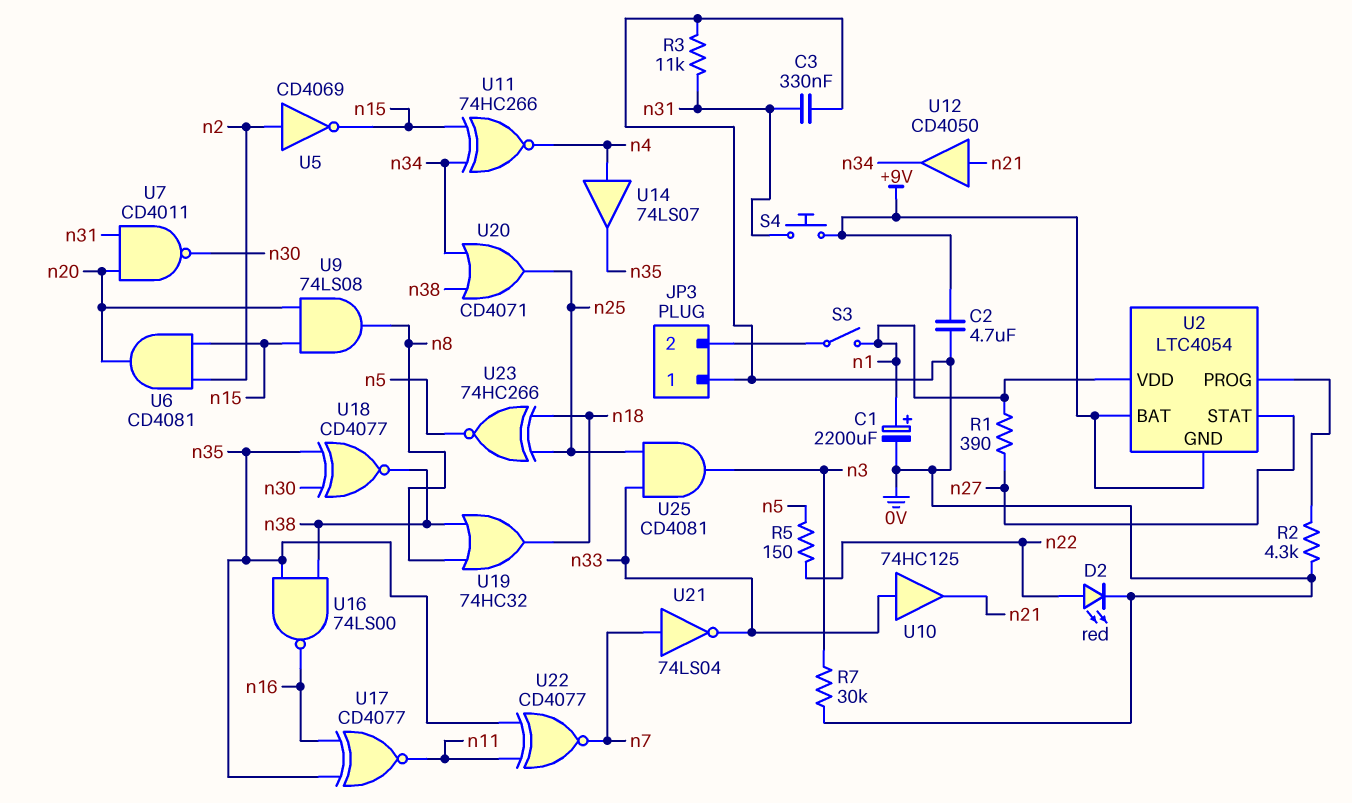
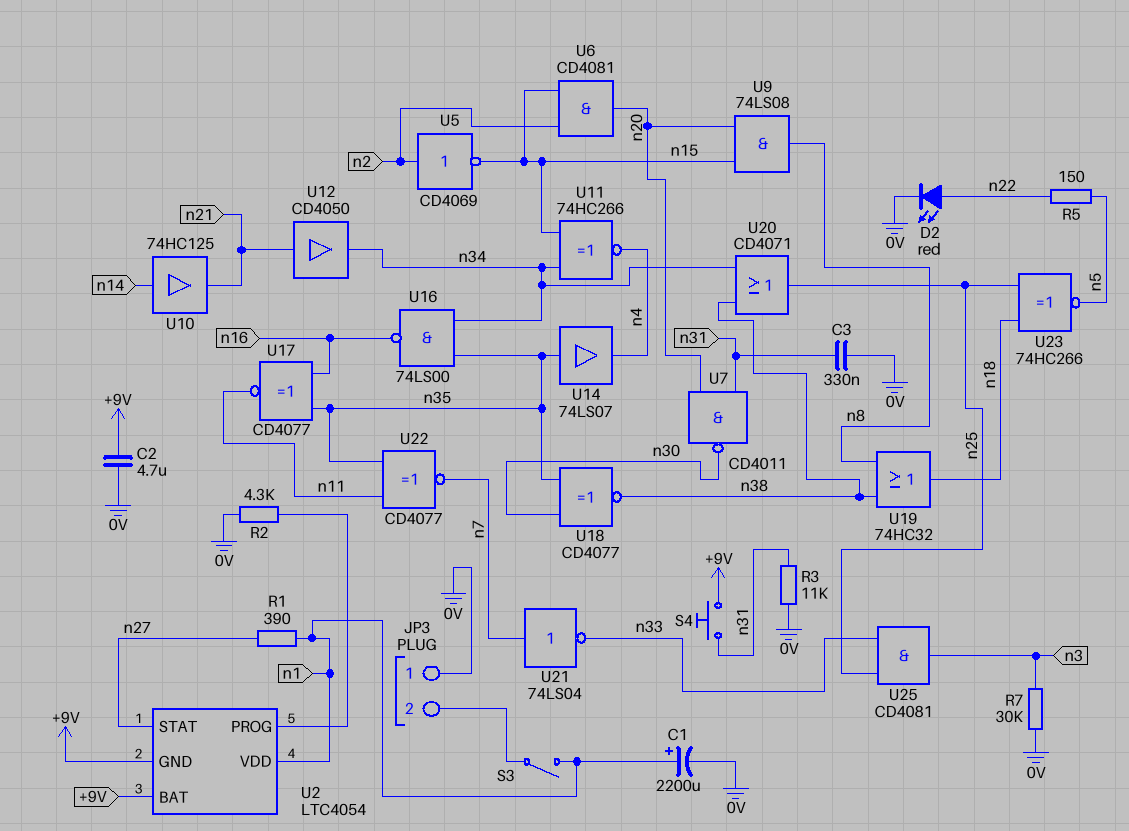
U10: buffer 74HC125 (in n33, out n21) -> buffer 74HC125 (in n14, out n21)
U14: buffer 74LS07 (in n4, out n35) -> buffer 74LS07 (in n35, out n4)
U16: NAND 74LS00 (in n35, in n38, out n16) -> NAND 74LS00 (in n34, in n35, out n16)

